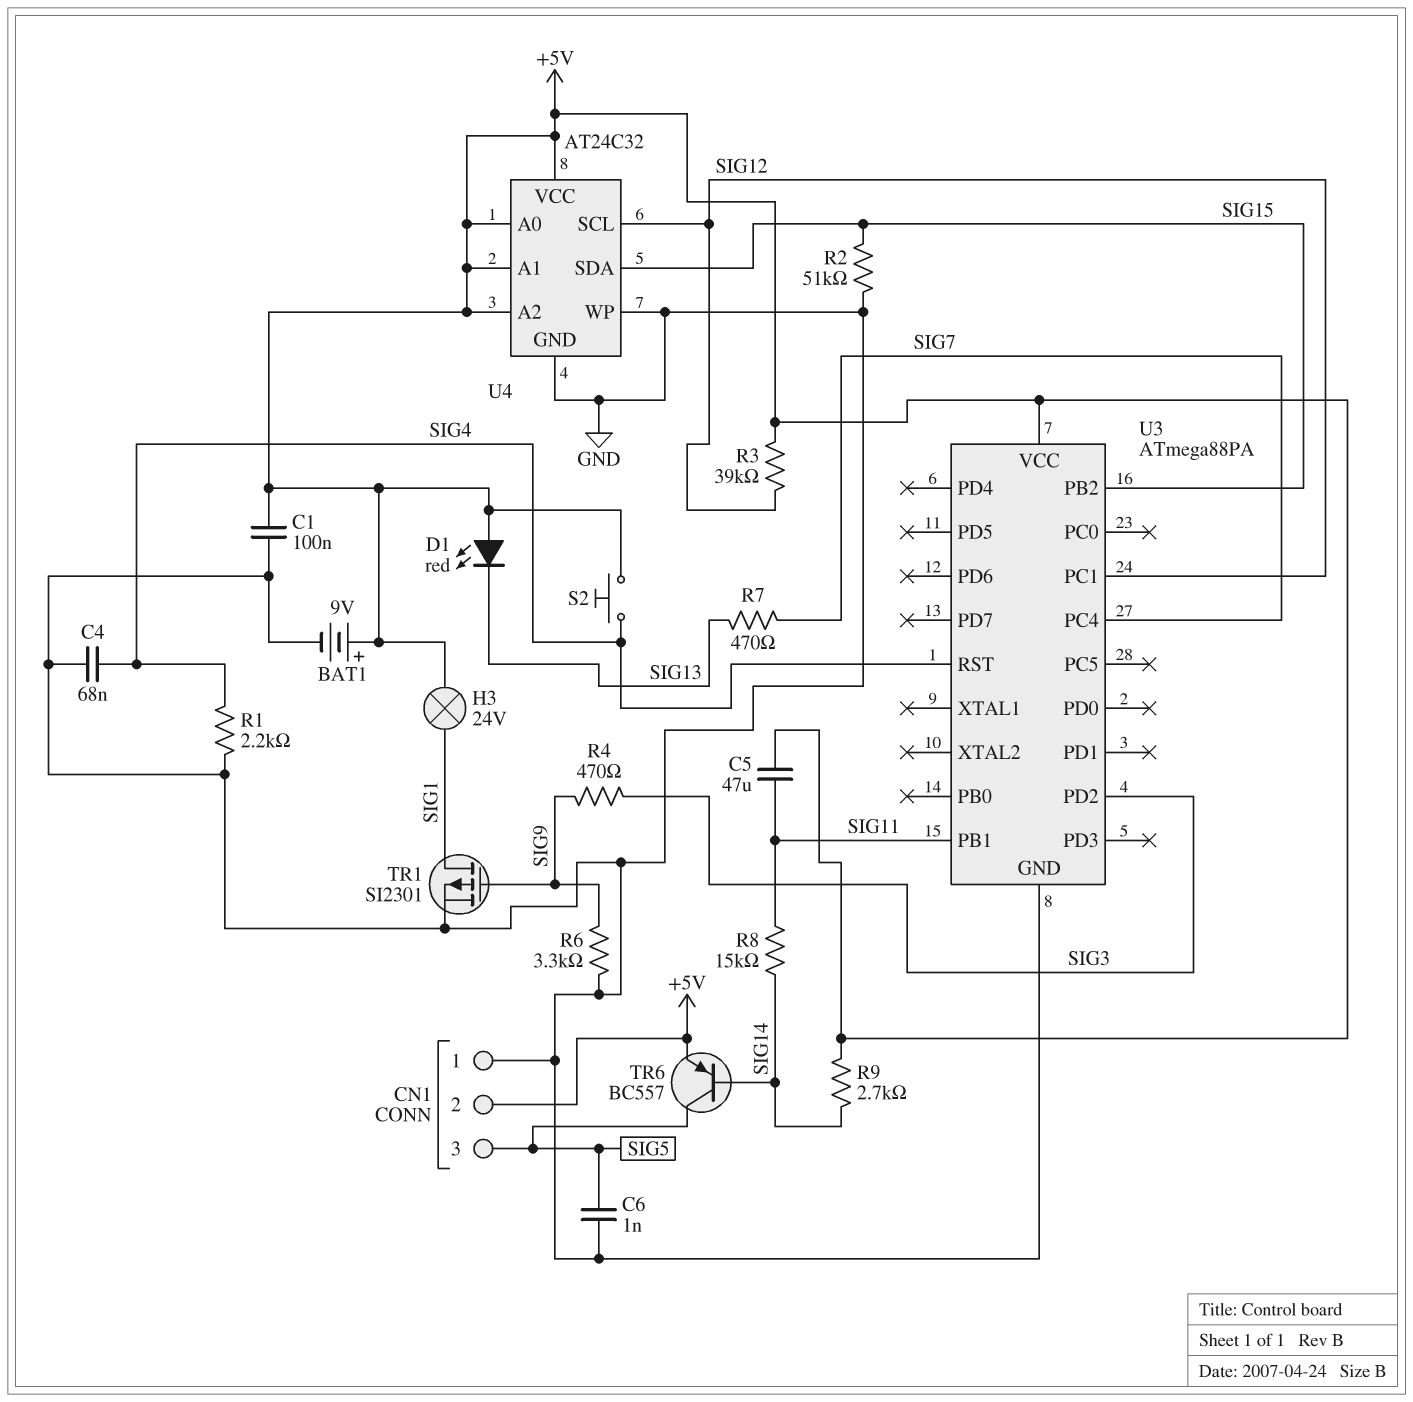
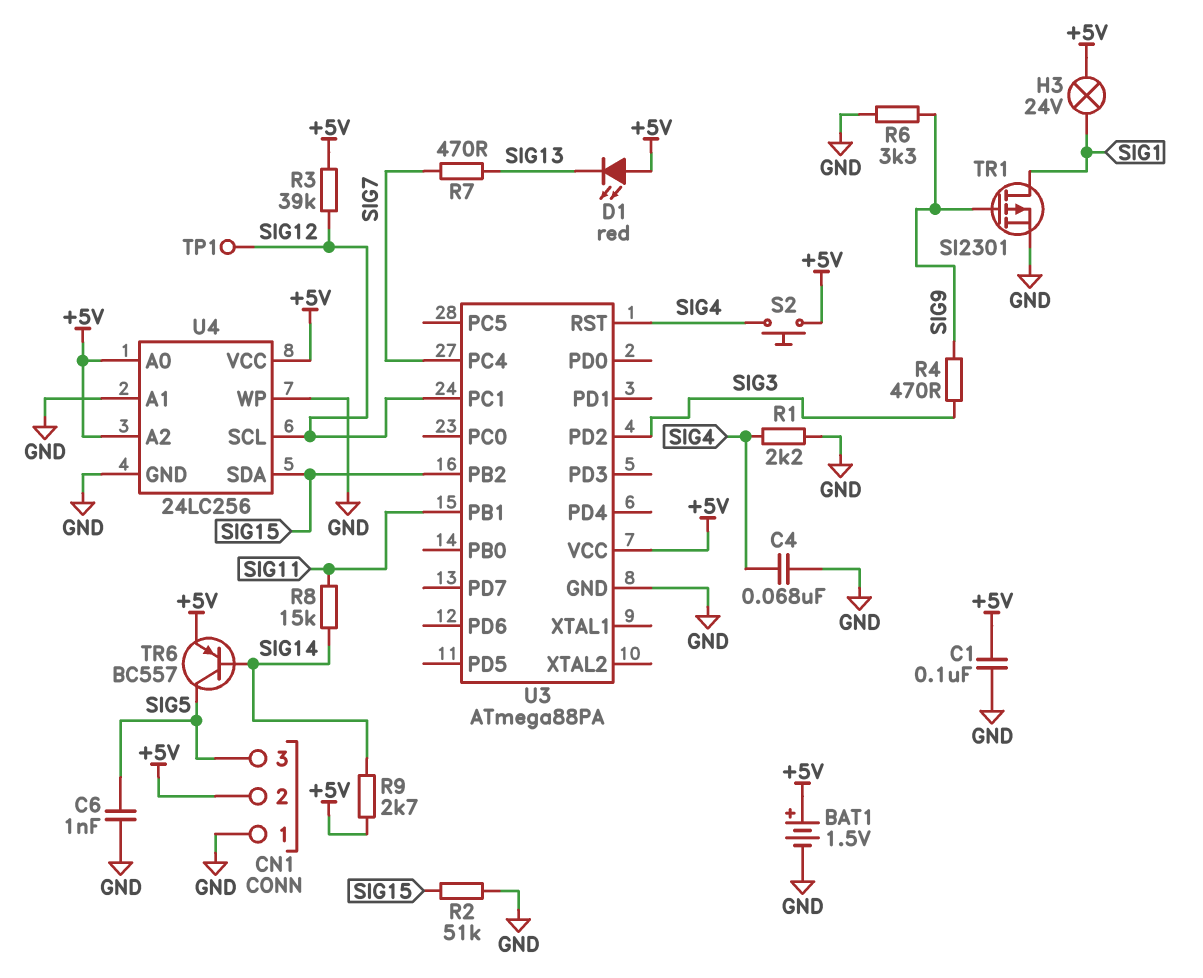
BAT1: 9V (plus +5V, minus GND) -> 1.5V (plus +5V, minus GND)
C5: 47uF (+5V, SIG11) -> none
TP1: none -> test point (SIG12)
U4: AT24C32 -> 24LC256
U4 pin A1: +5V -> GND

